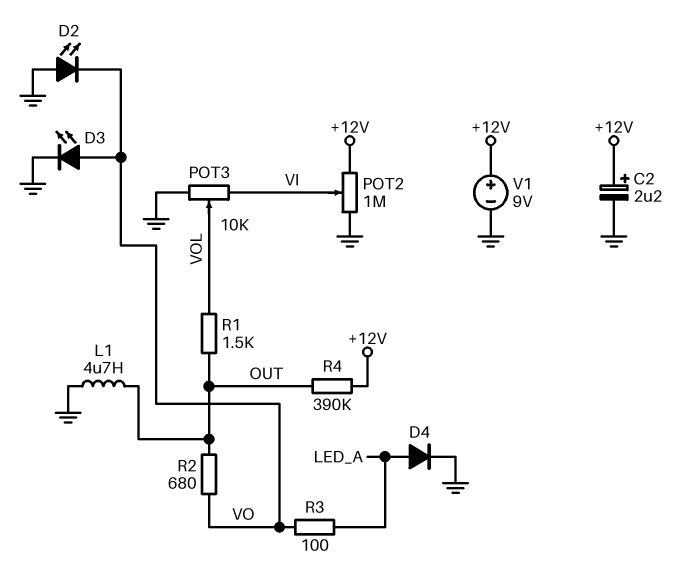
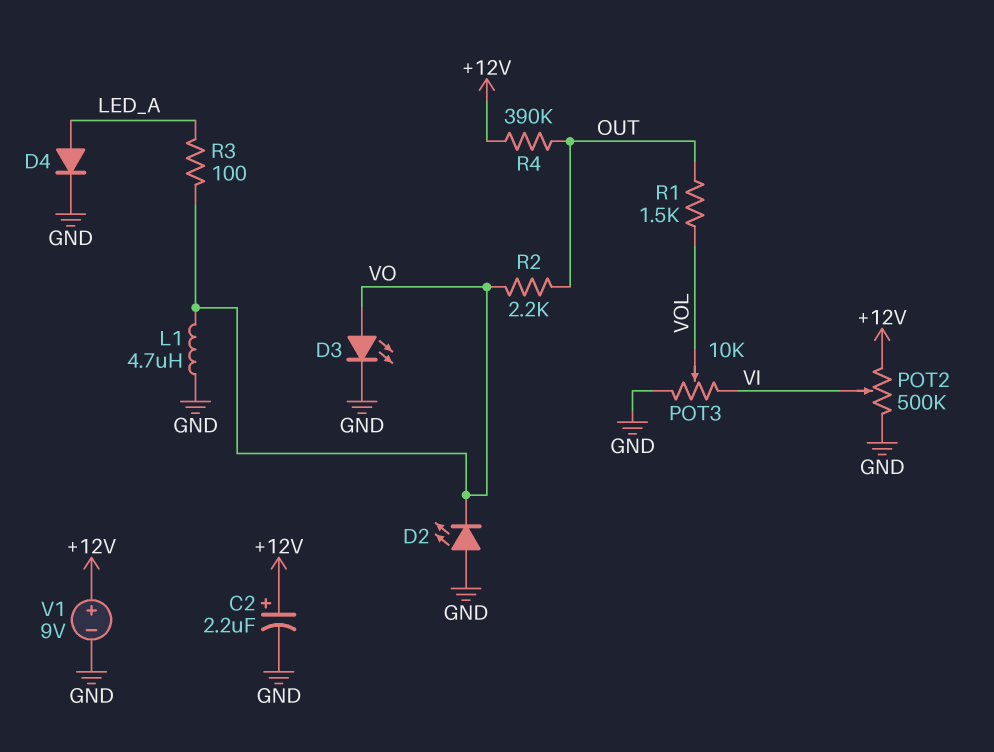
L1: 4.7uH (GND, OUT) -> 4.7uH (GND, VO)
POT2: 1M (+12V, GND, wiper VI) -> 500k (+12V, GND, wiper VI)
R2: 680 (OUT, VO) -> 2.2k (OUT, VO)

